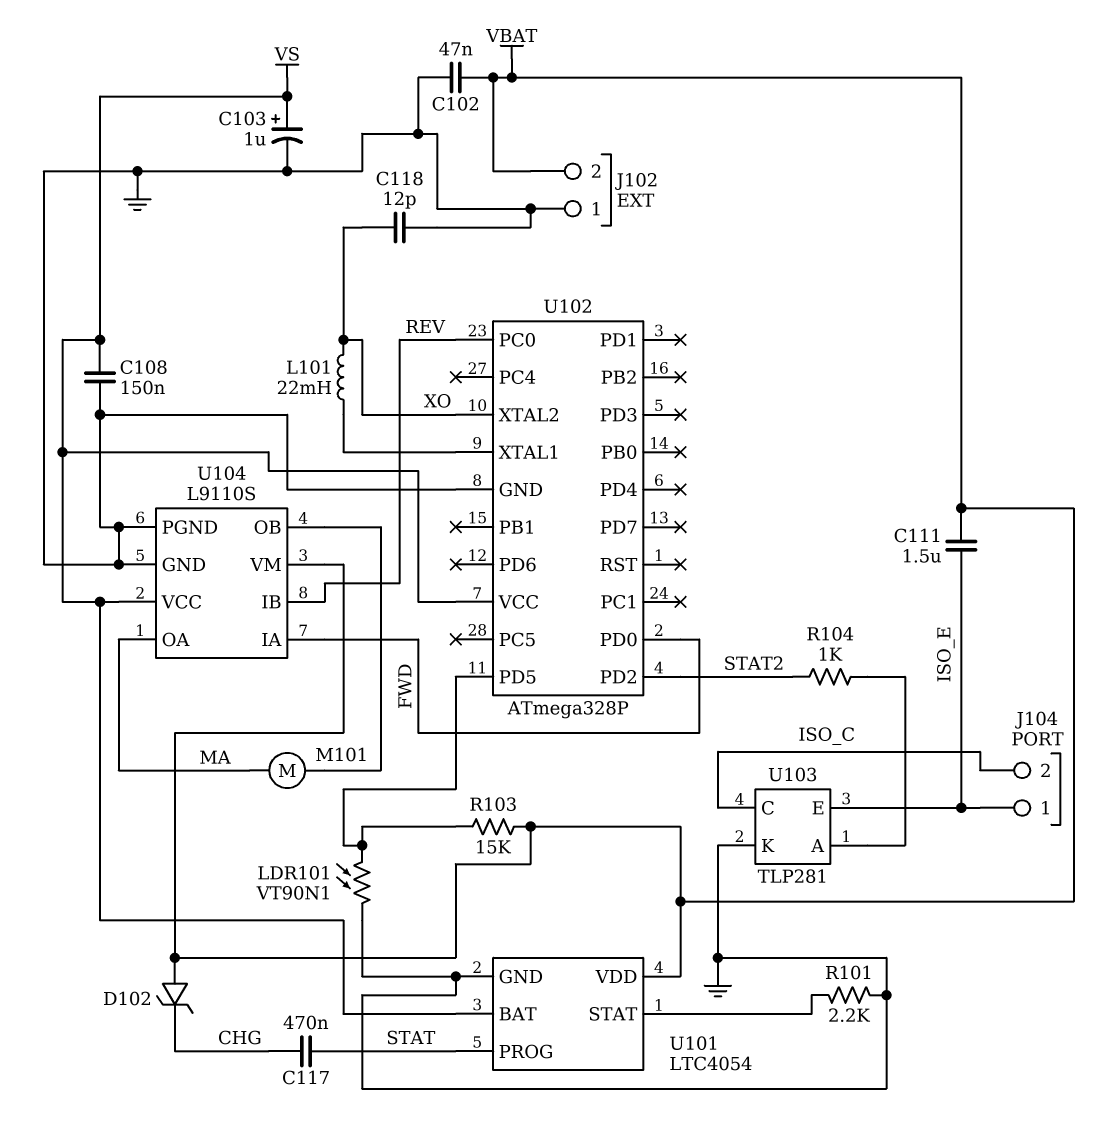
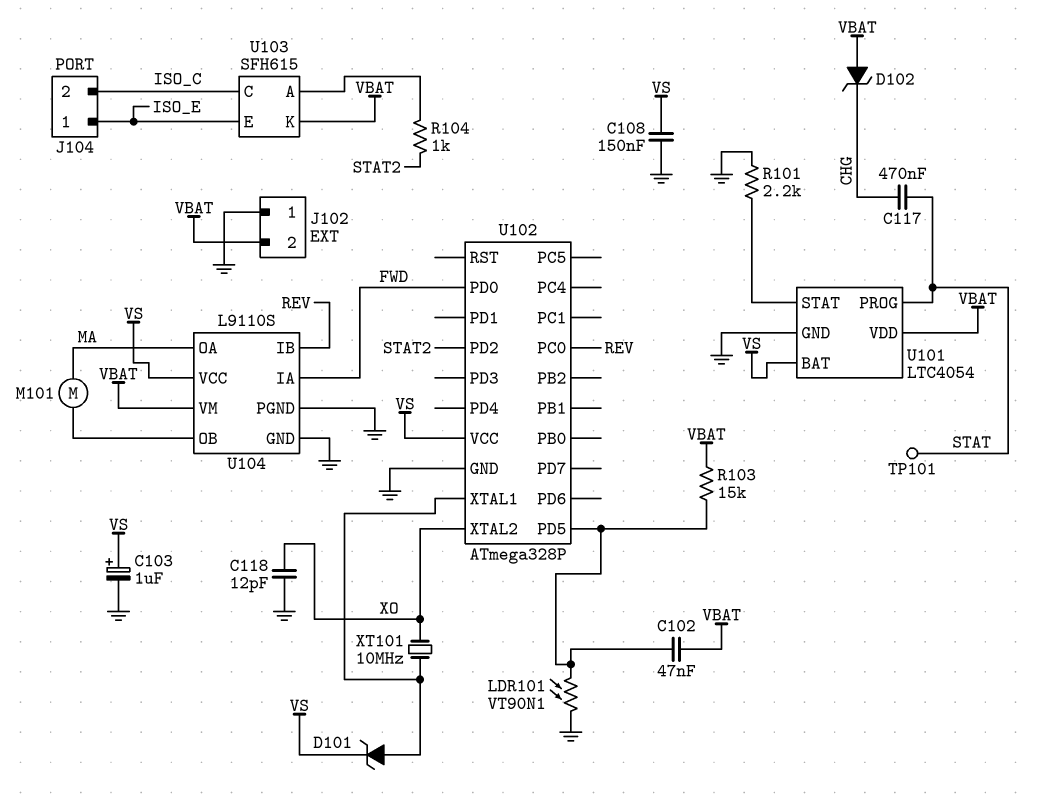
C102: 47nF (GND, VBAT) -> 47nF (U102/PD5, VBAT)
C111: 1.5uF (ISO_E, VBAT) -> none
D101: none -> zener (A U102/XTAL1, K VS)
L101: 22mH (U102/XTAL1, XO) -> none
TP101: none -> test point (STAT)
U103: TLP281 -> SFH615
U103 pin K: GND -> VBAT
XT101: none -> 10MHz (U102/XTAL1, XO)

